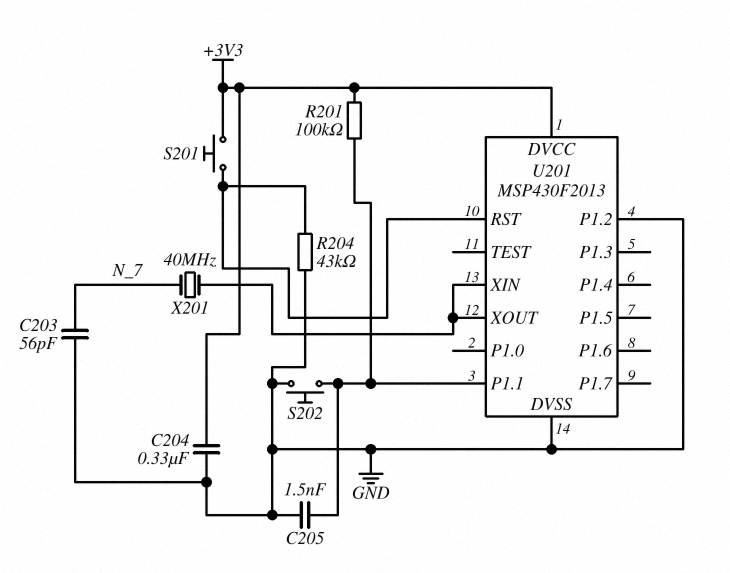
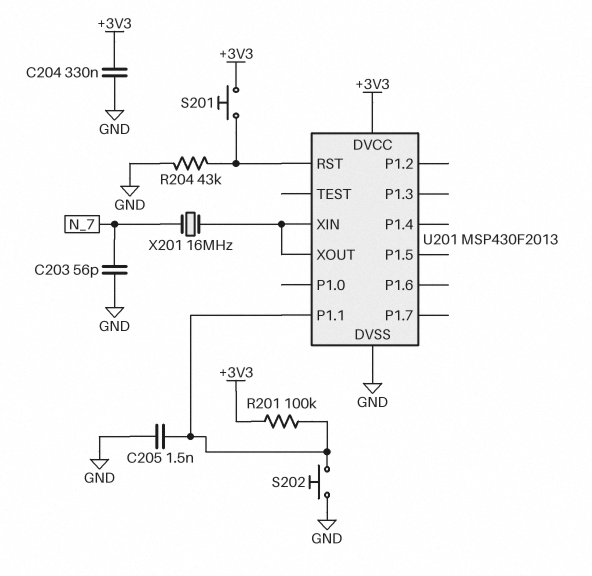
U201 pin P1.2: GND -> none
X201: 40MHz (N_7, U201/XIN) -> 16MHz (N_7, U201/XIN)

